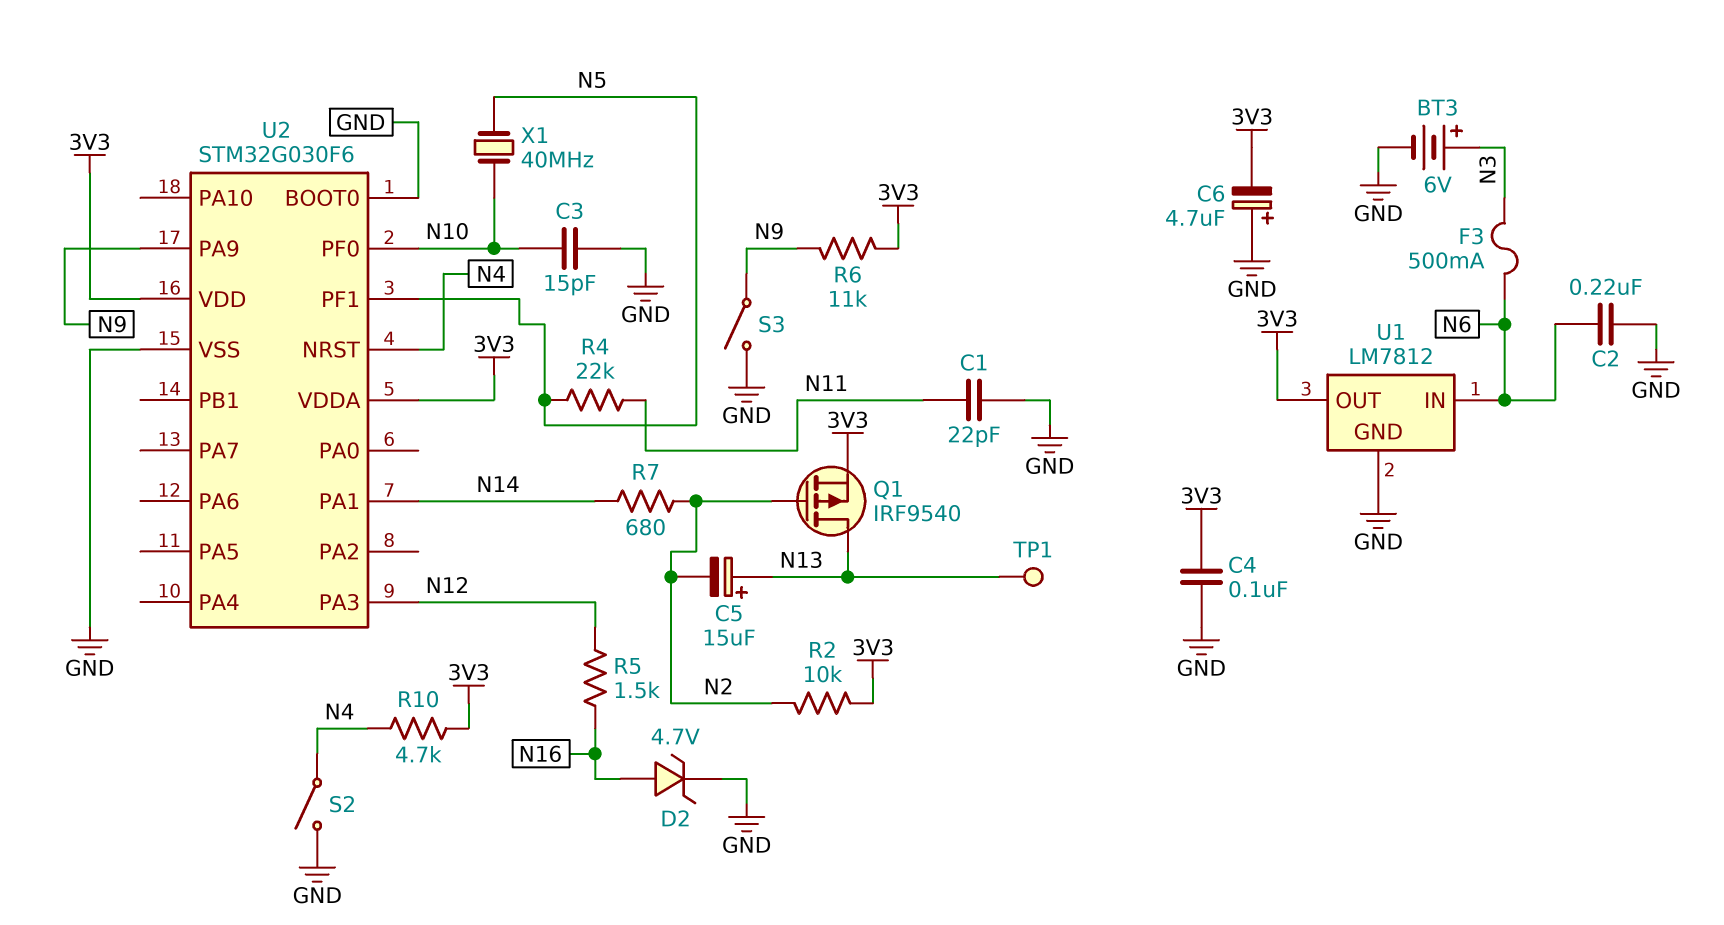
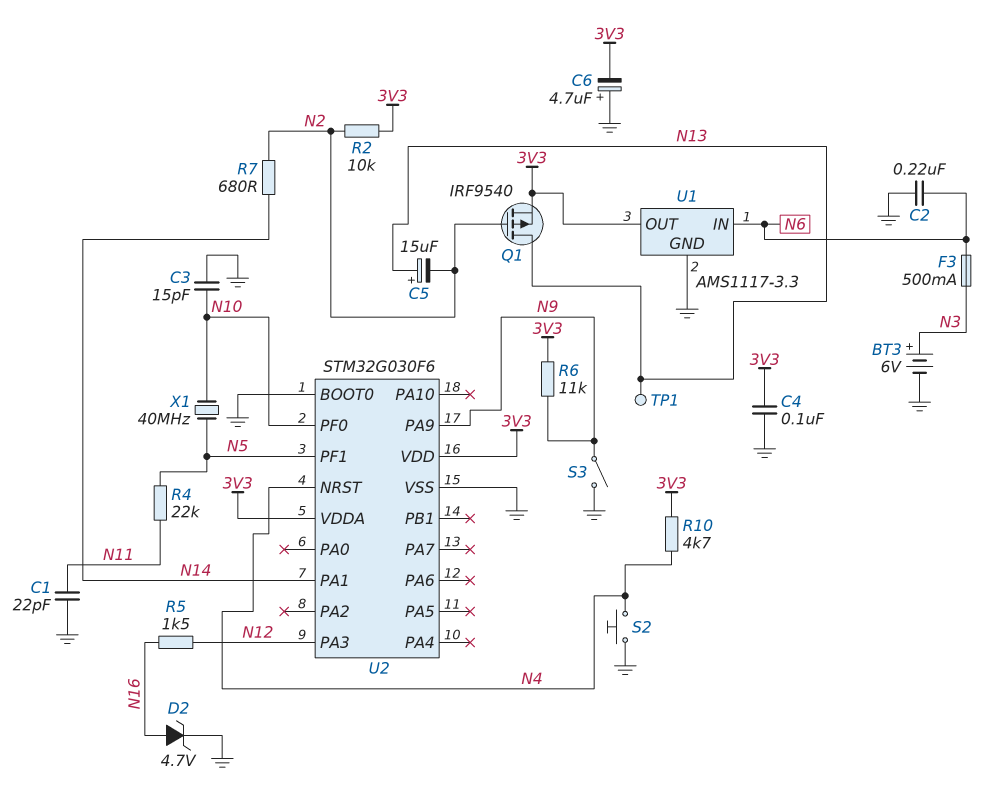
S2: switch (GND, N4) -> button (GND, N4)
U1: LM7812 -> AMS1117-3.3

